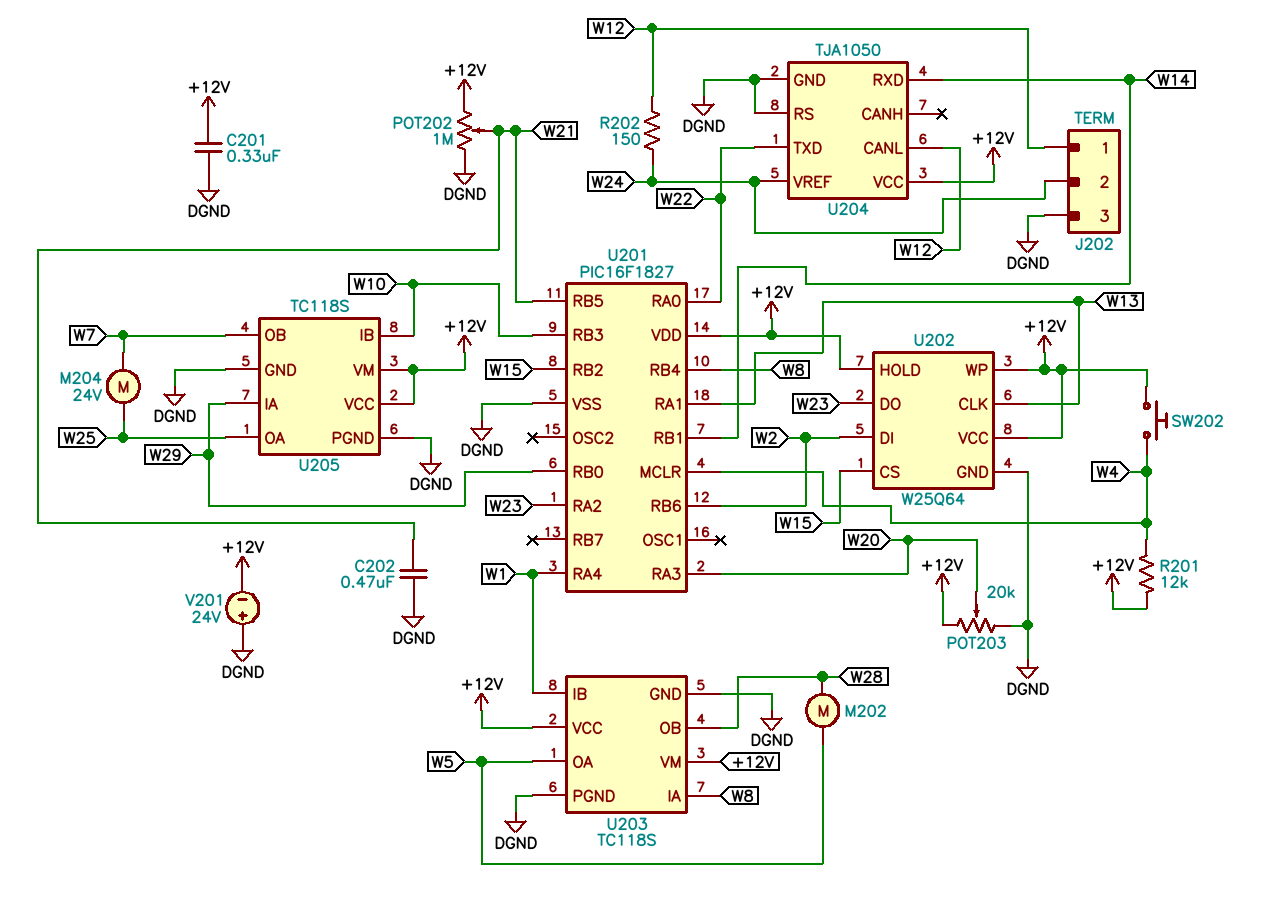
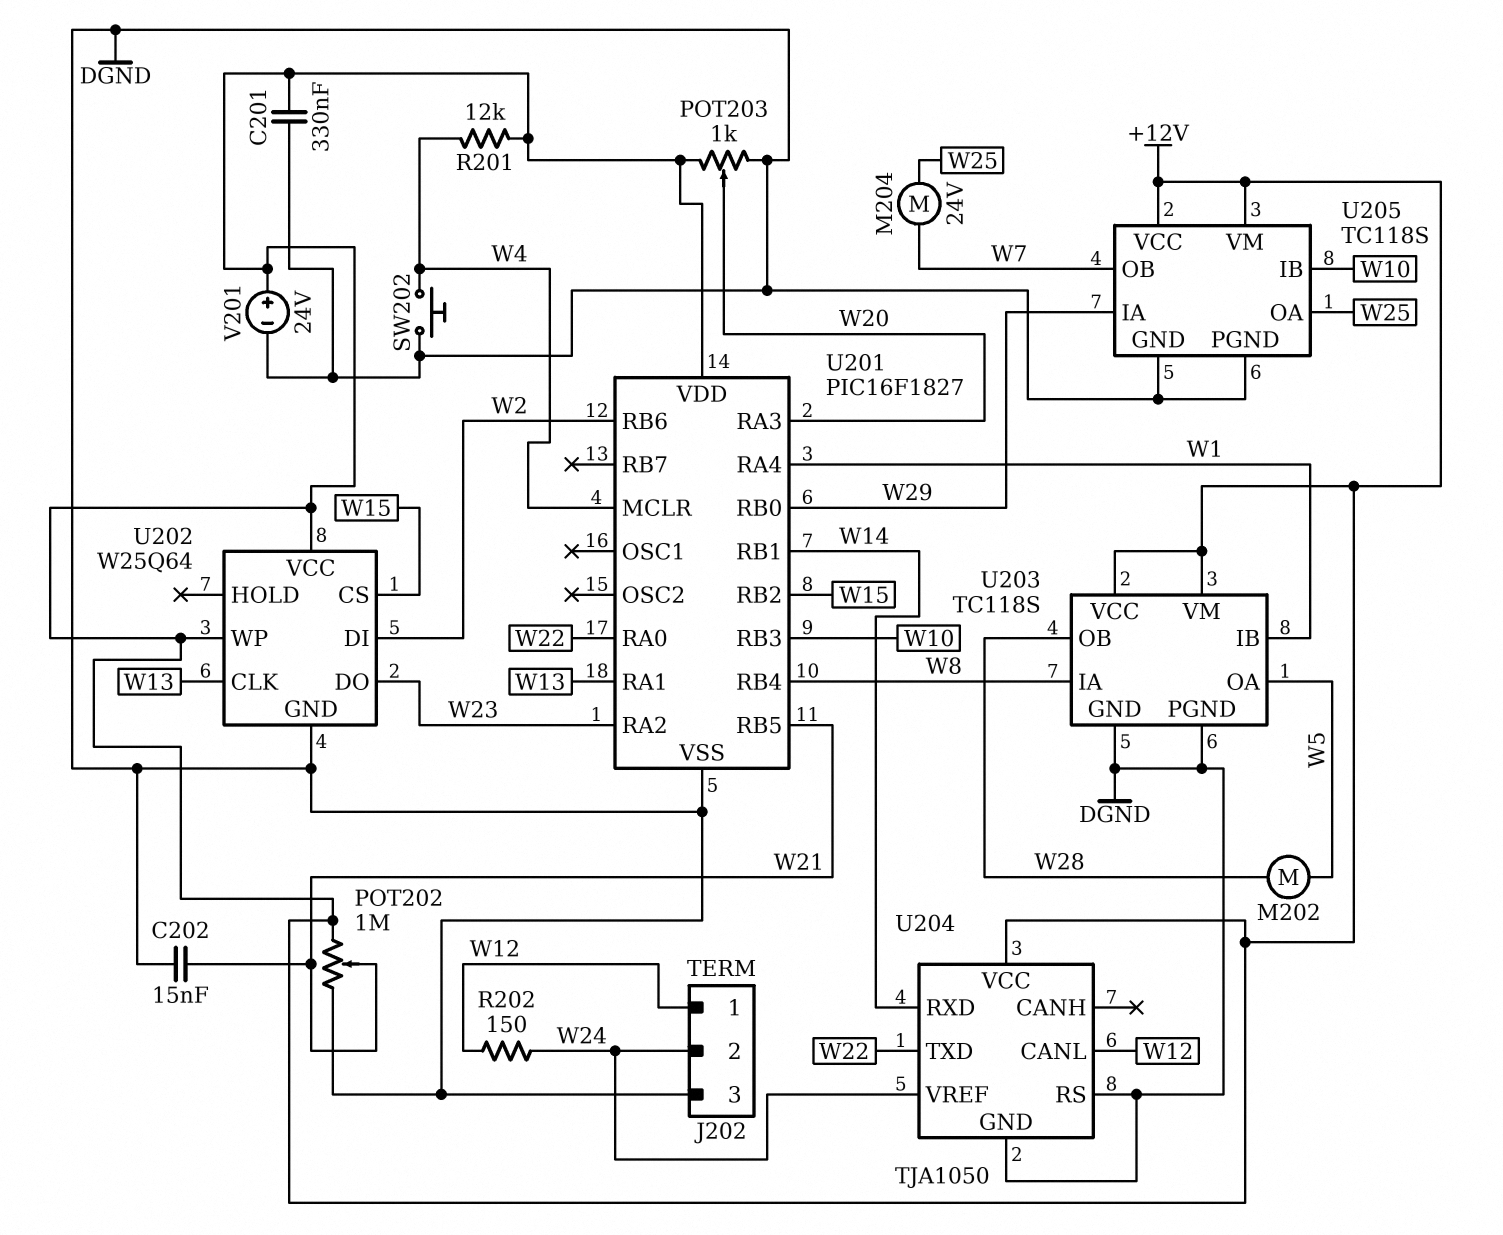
C202: 470nF (DGND, W21) -> 15nF (DGND, W21)
POT203: 20k (+12V, DGND, wiper W20) -> 1k (+12V, DGND, wiper W20)
SW202: button (+12V, W4) -> button (DGND, W4)
U202 pin HOLD: +12V -> none
V201: 24V (plus DGND, minus +12V) -> 24V (plus +12V, minus DGND)

